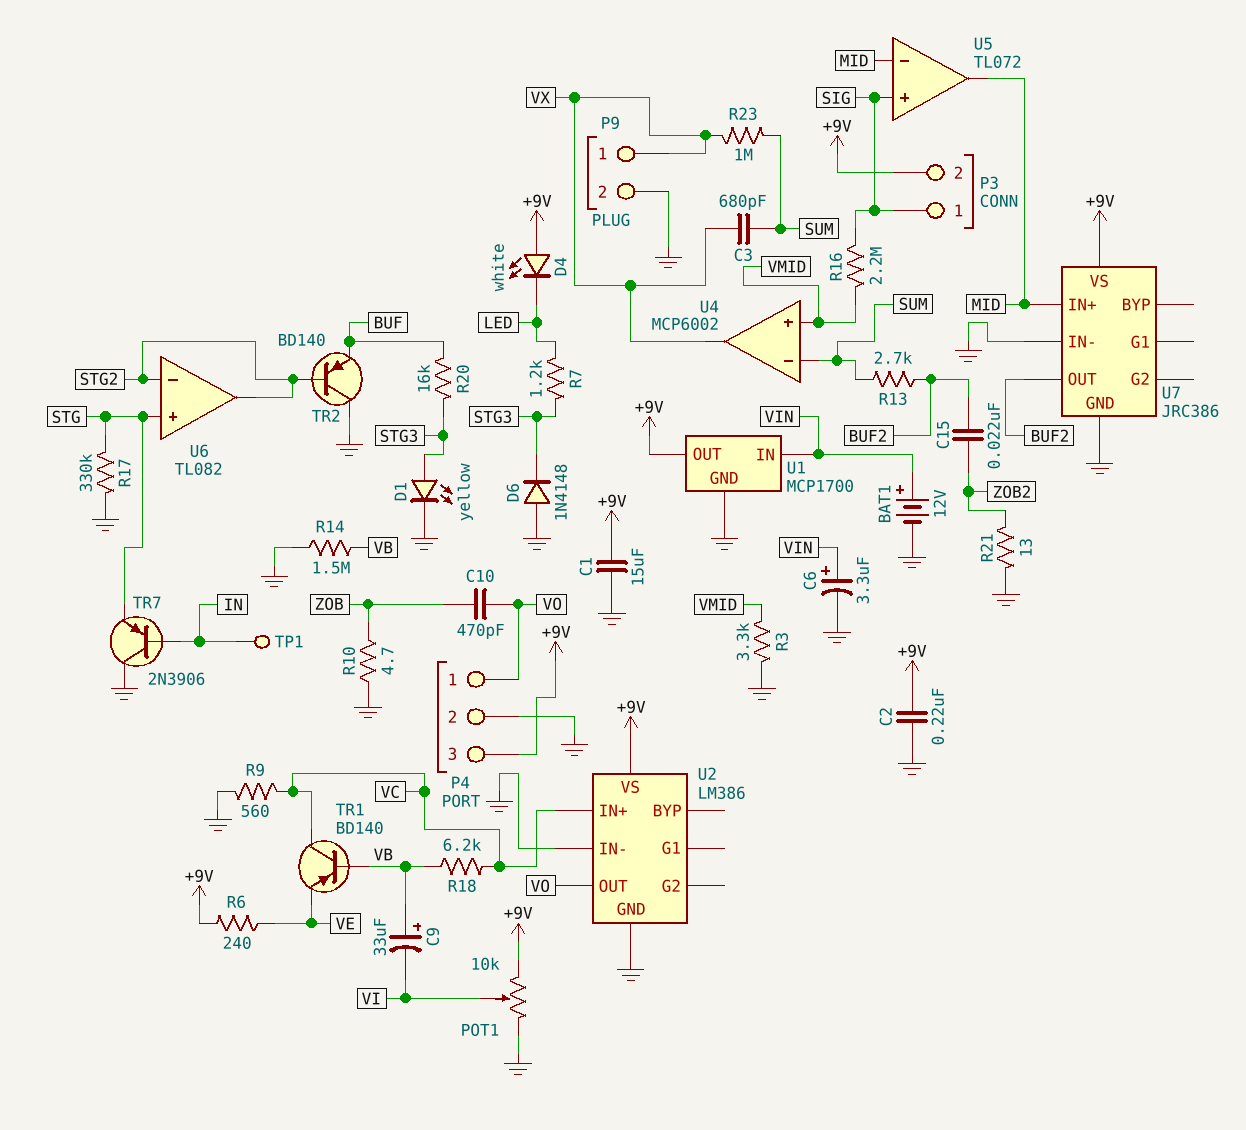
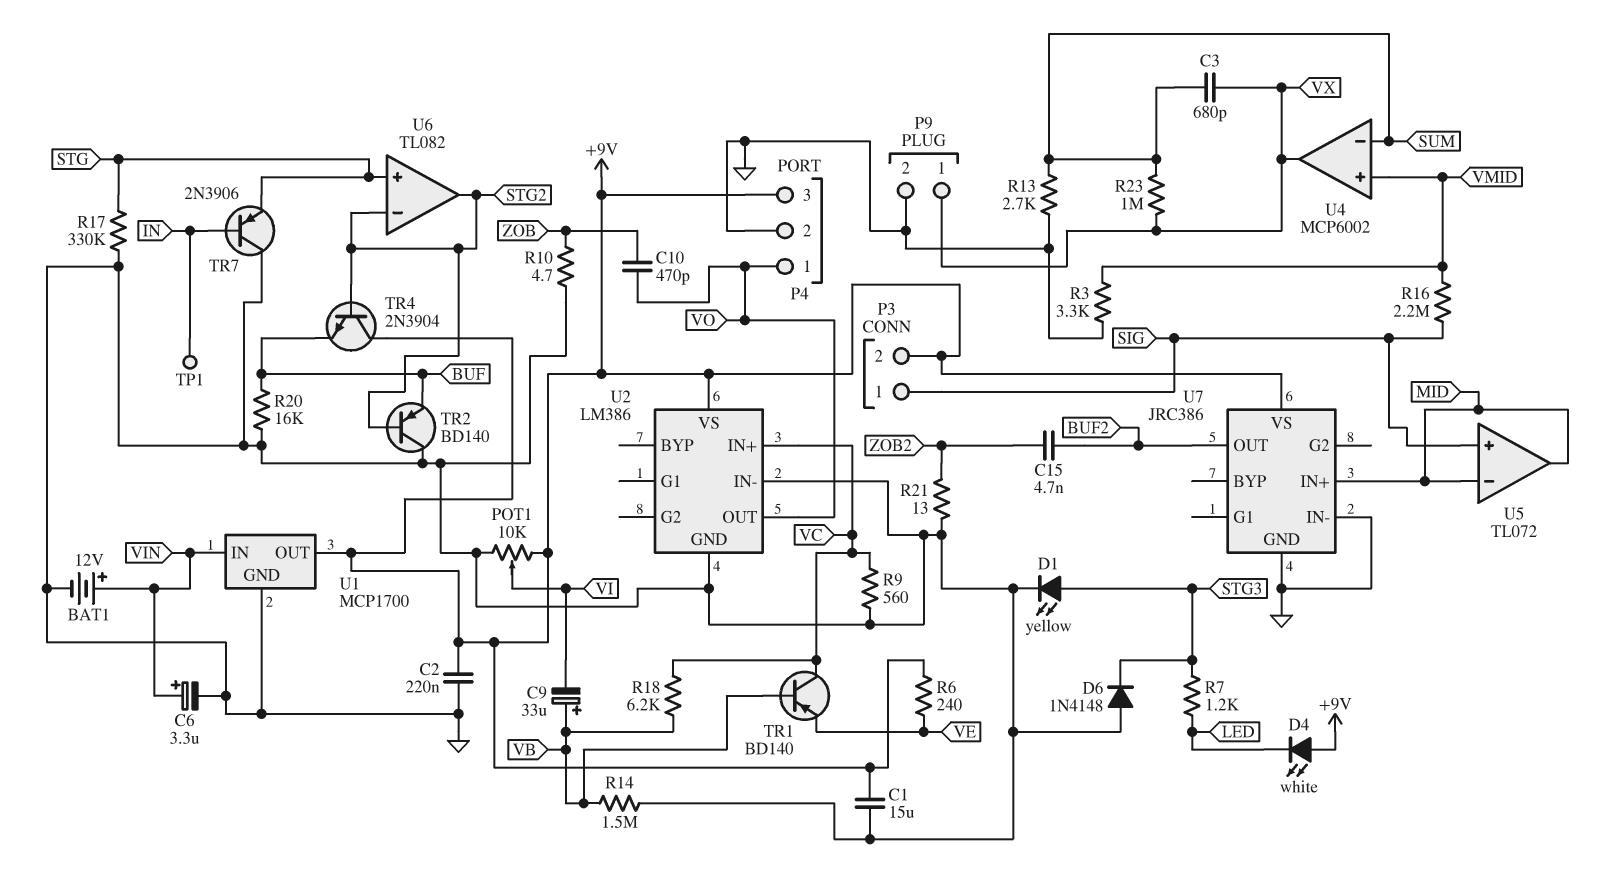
C15: 22nF (BUF2, ZOB2) -> 4.7nF (BUF2, ZOB2)
R13: 2.7k (BUF2, SUM) -> 2.7k (GND, SUM)
R20: 16k (BUF, STG3) -> 16k (BUF, GND)
TR4: none -> NPN 2N3904 (B STG2, C +9V, E BUF)

